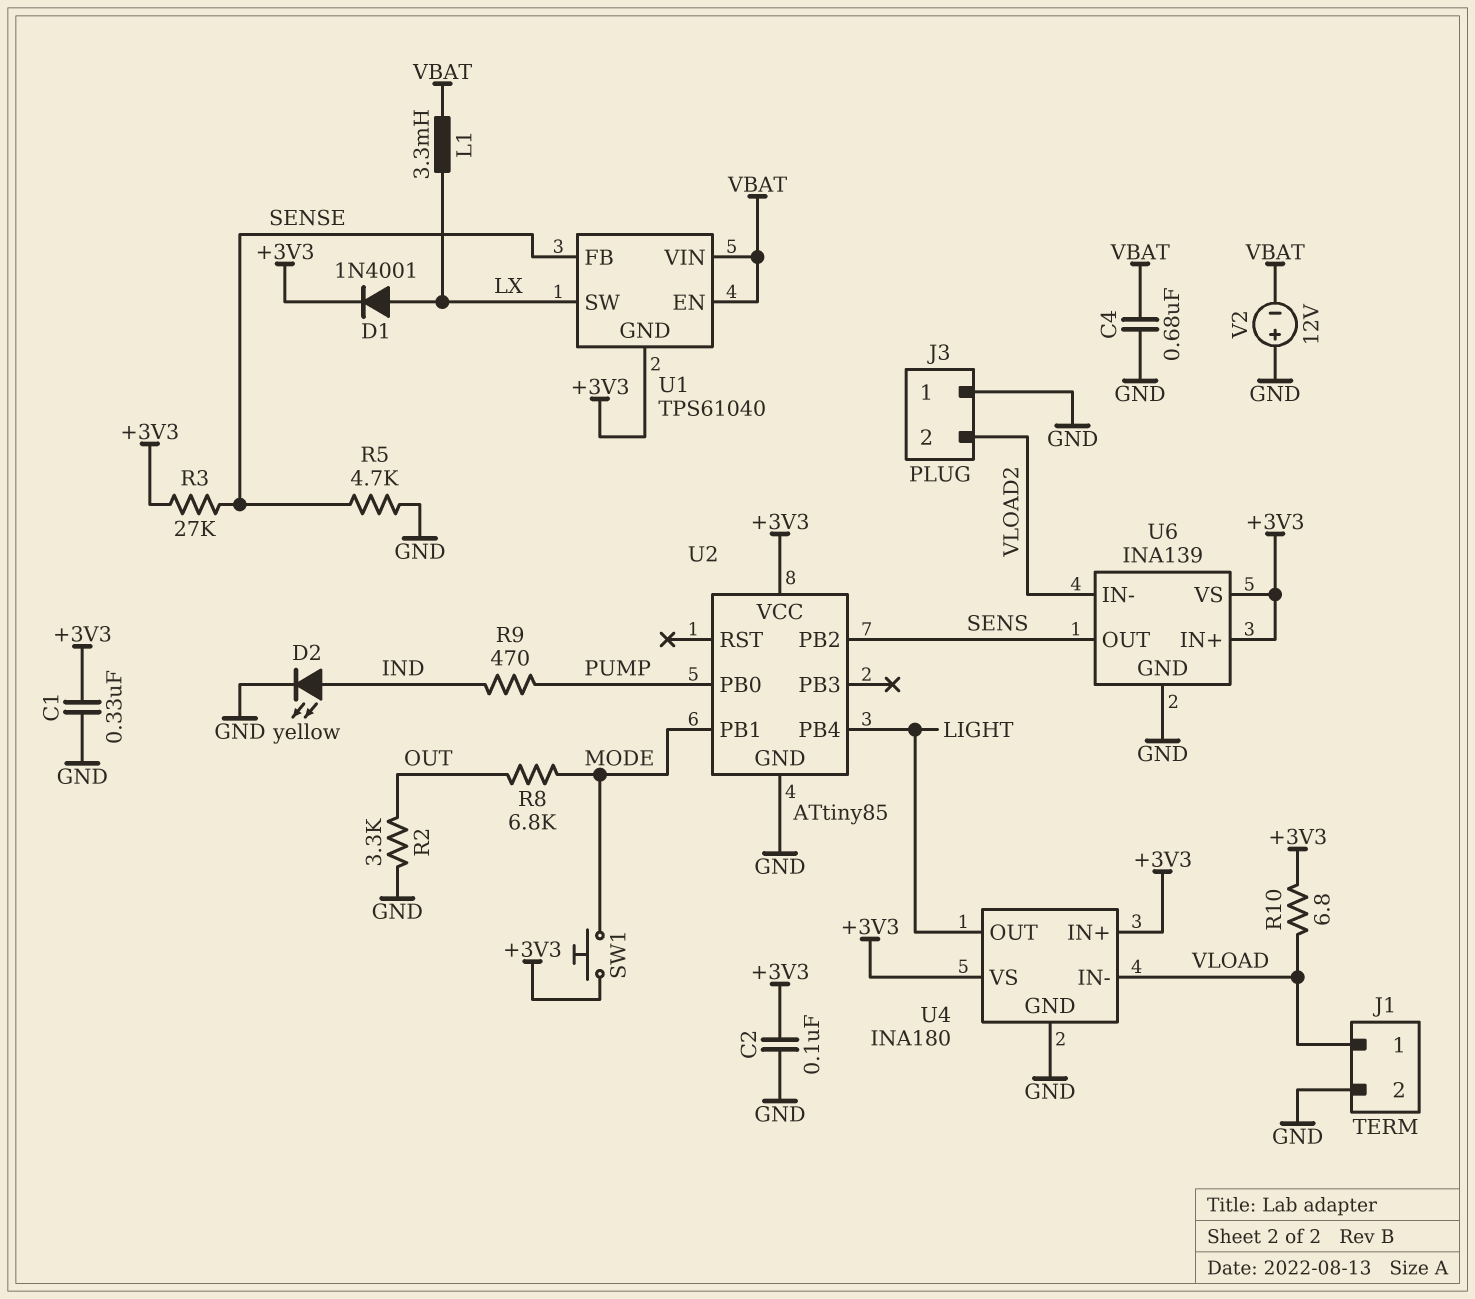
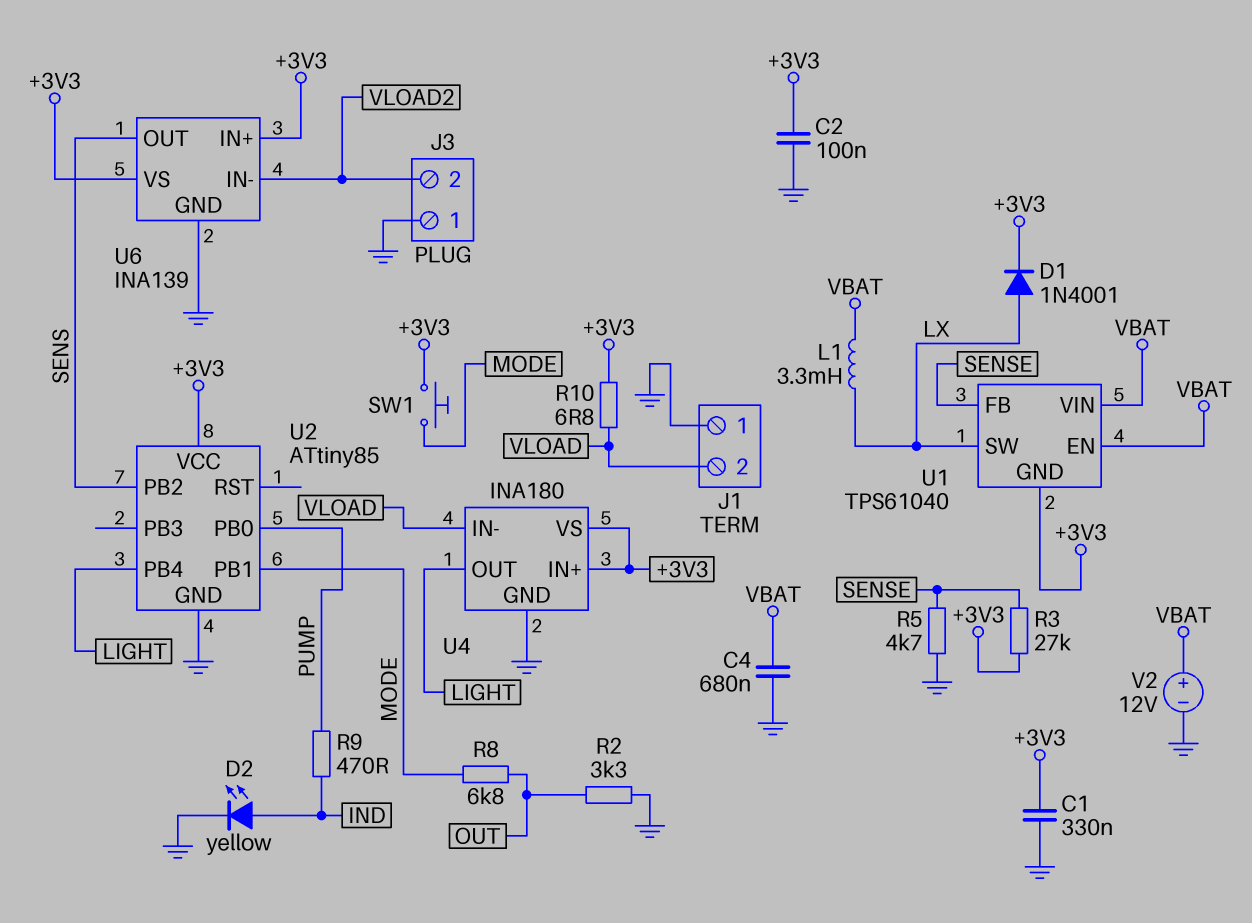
J1 pin 1: VLOAD -> GND
J1 pin 2: GND -> VLOAD
V2: 12V (plus GND, minus VBAT) -> 12V (plus VBAT, minus GND)

